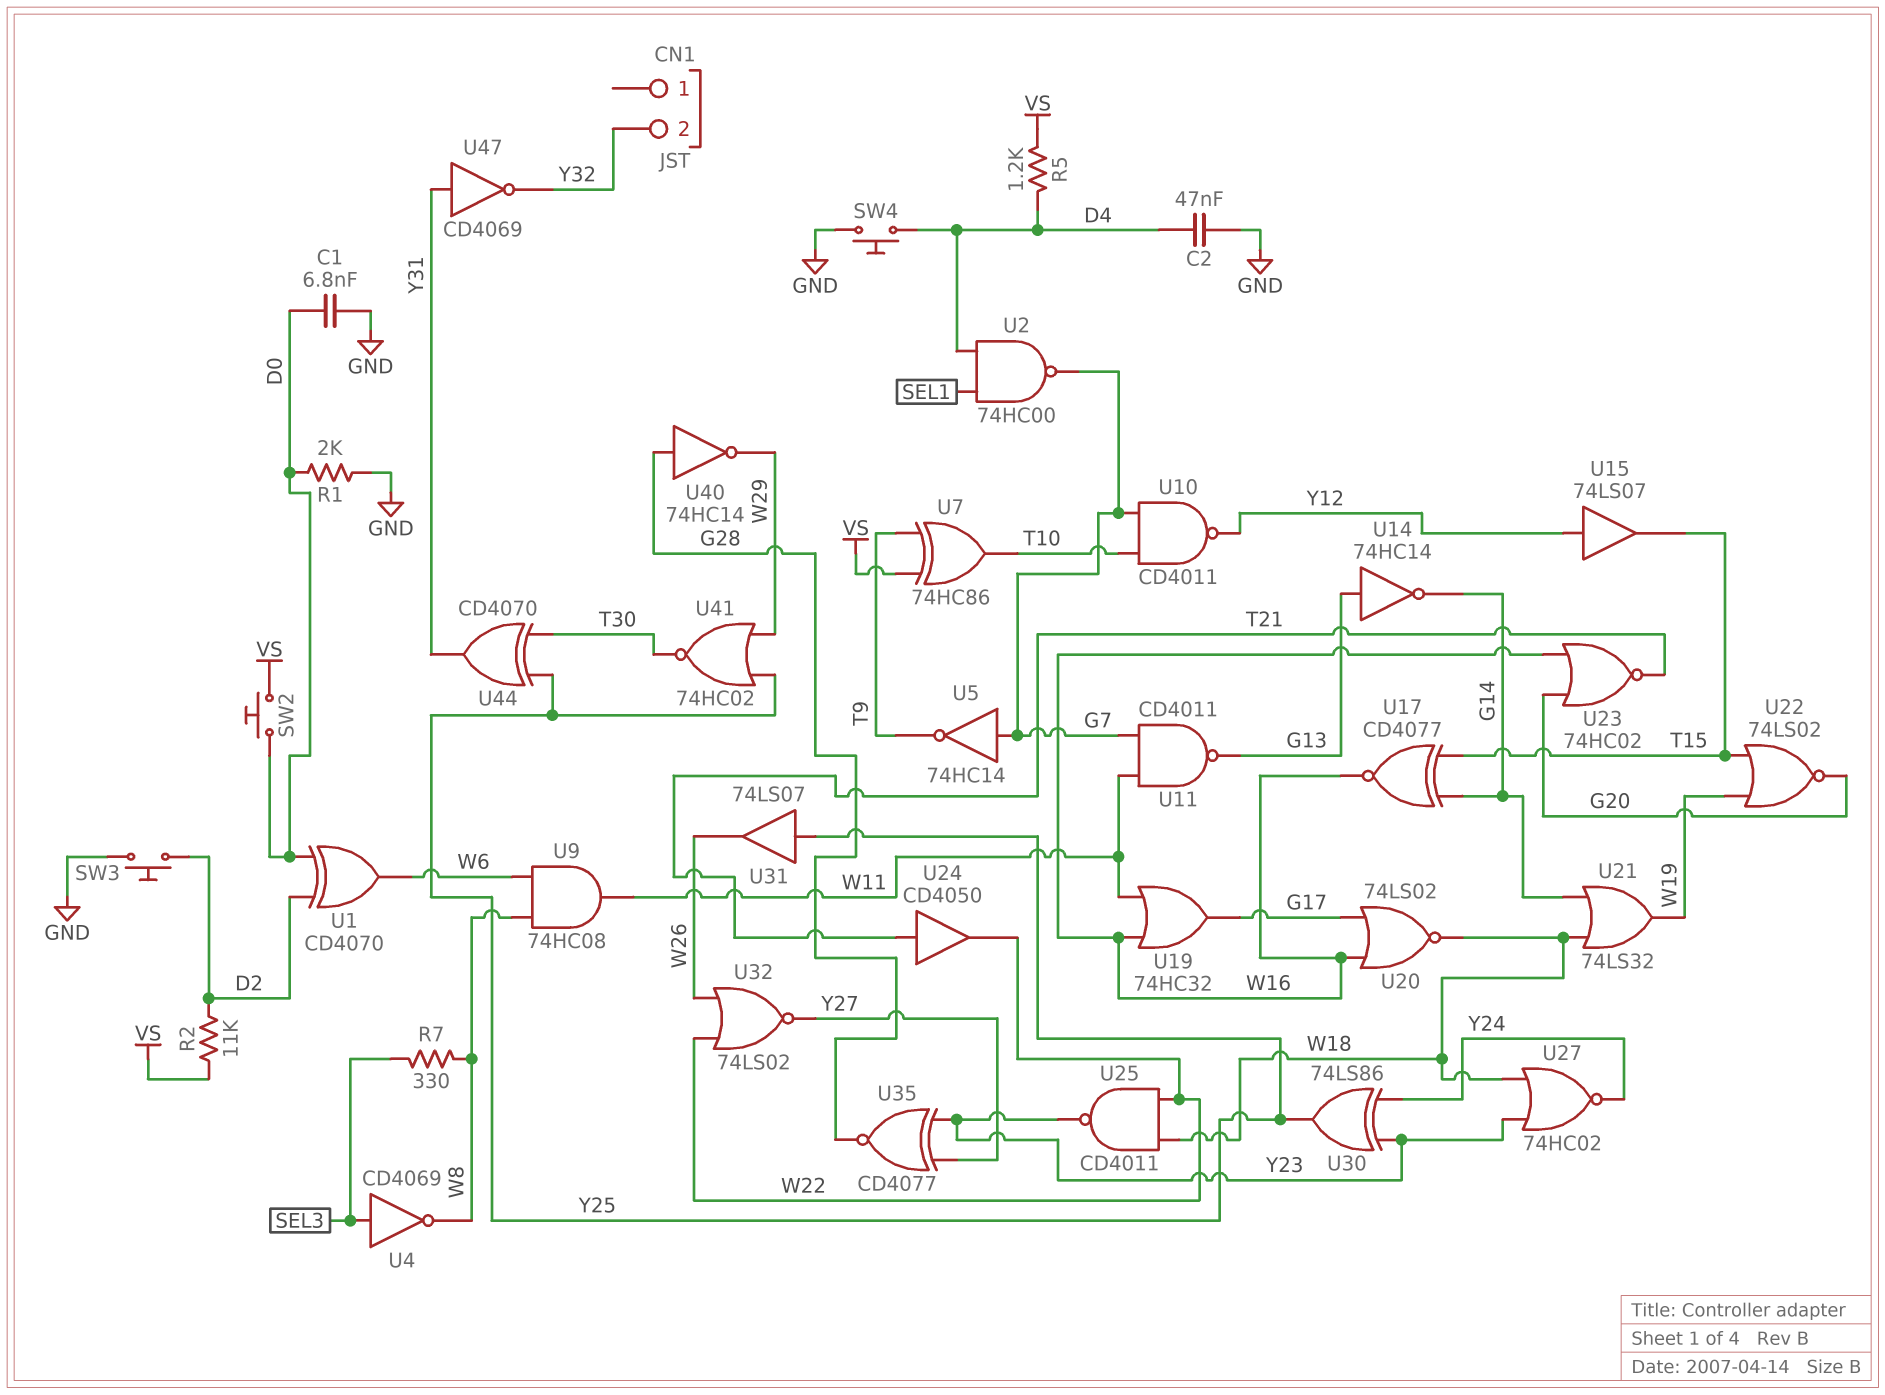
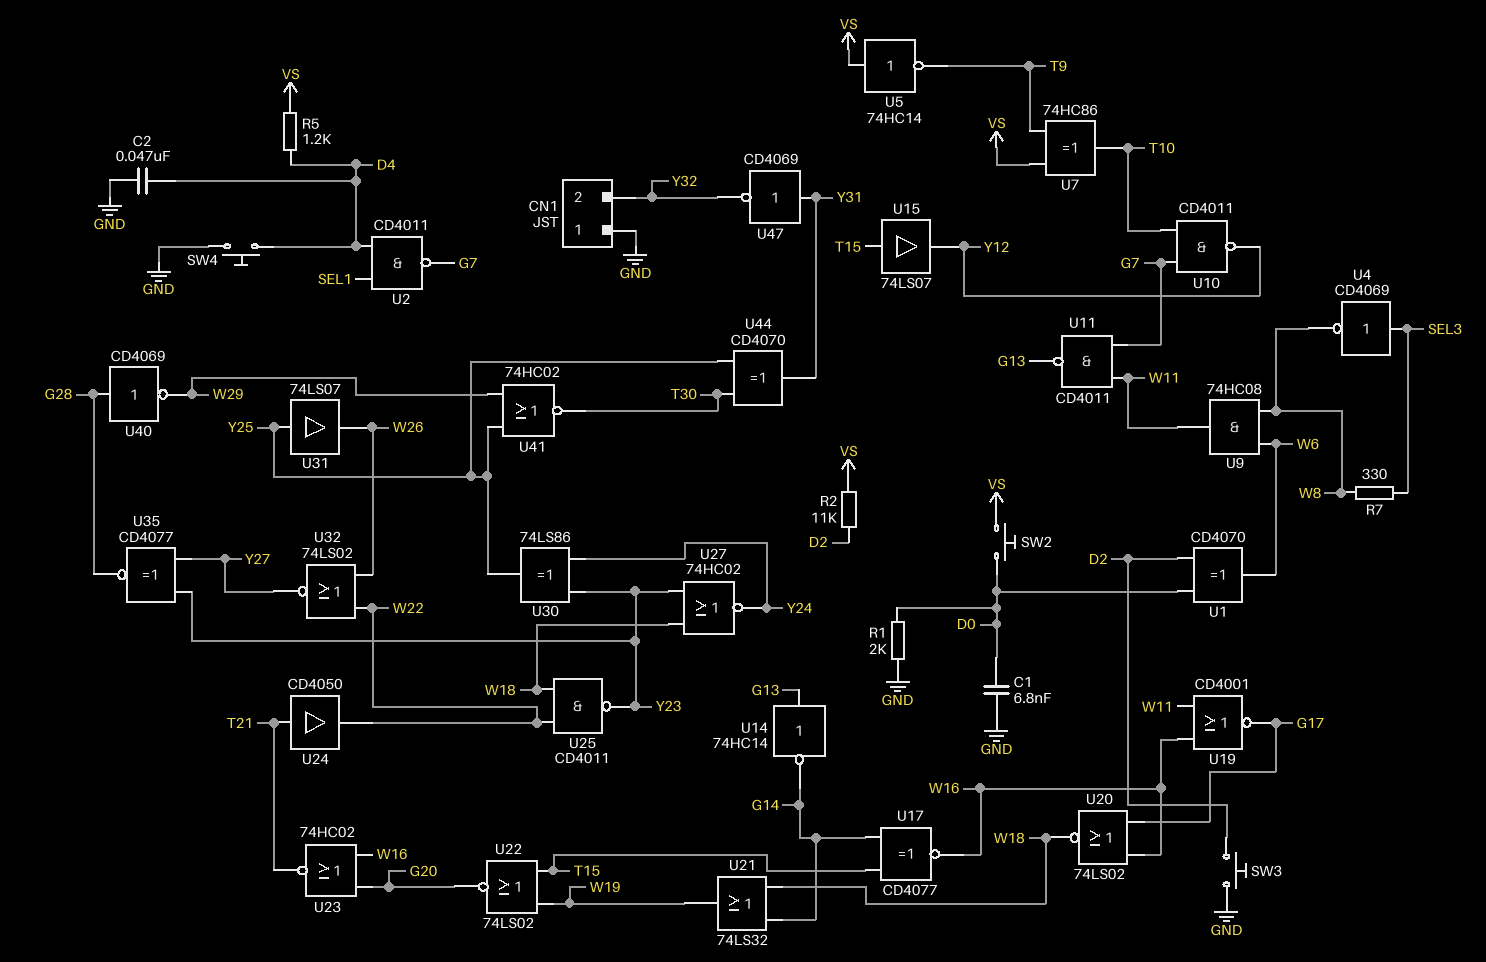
CN1 pin 1: none -> GND
U2: NAND 74HC00 (in D4, in SEL1, out G7) -> NAND CD4011 (in D4, in SEL1, out G7)
U5: NOT 74HC14 (in G7, out T9) -> NOT 74HC14 (in VS, out T9)
U15: buffer 74LS07 (in Y12, out T15) -> buffer 74LS07 (in T15, out Y12)
U19: OR 74HC32 (in W11, in W16, out G17) -> NOR CD4001 (in W11, in W16, out G17)
U40: NOT 74HC14 (in G28, out W29) -> NOT CD4069 (in G28, out W29)

